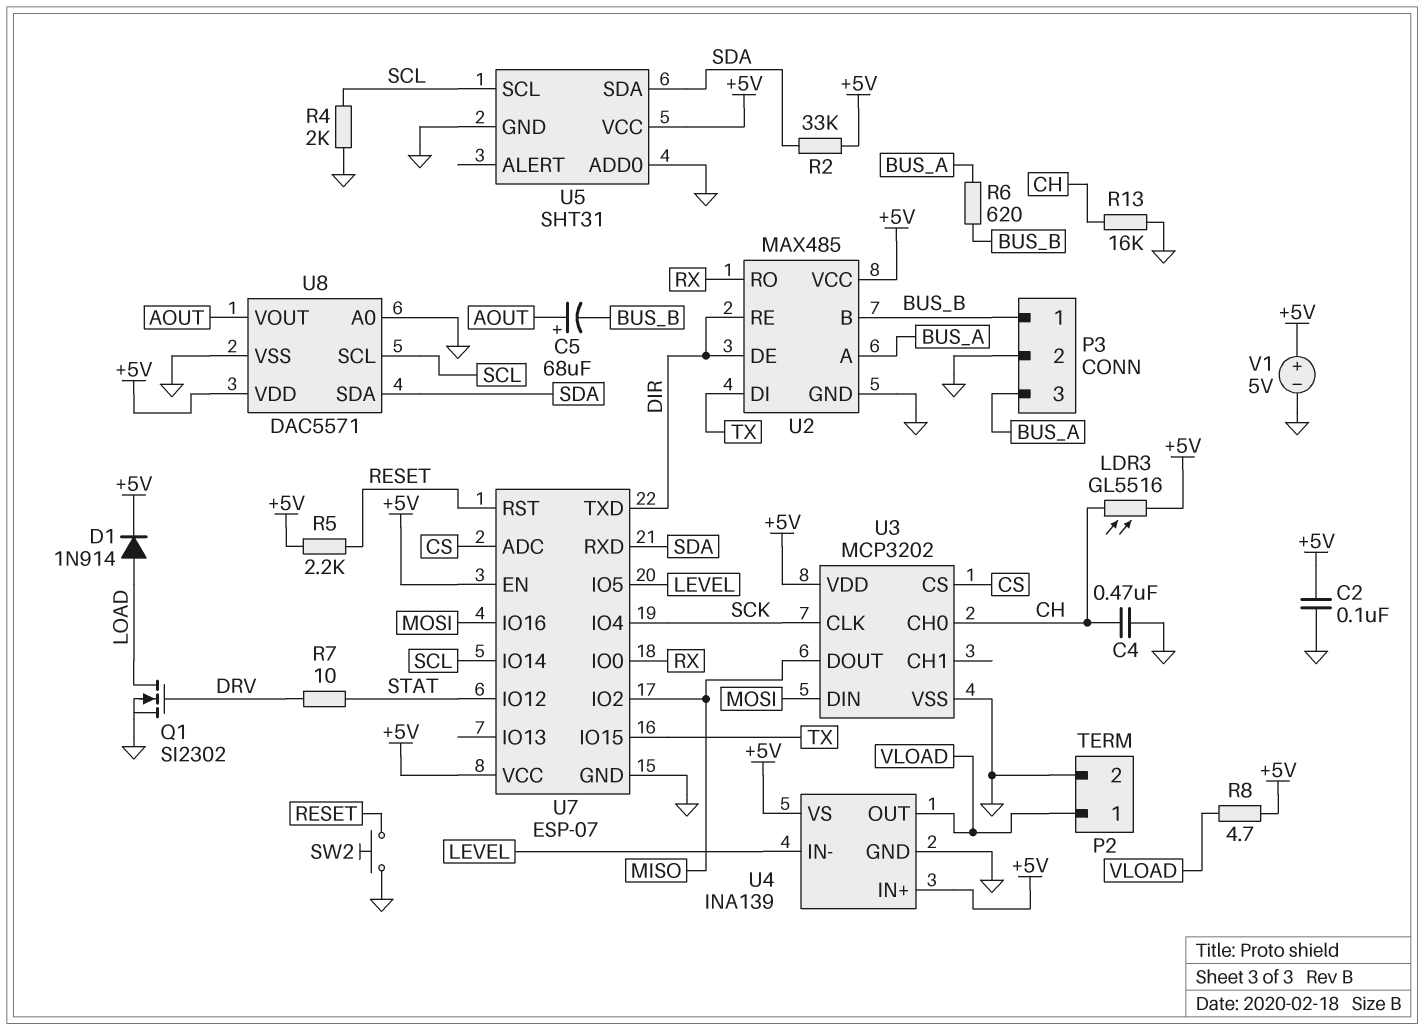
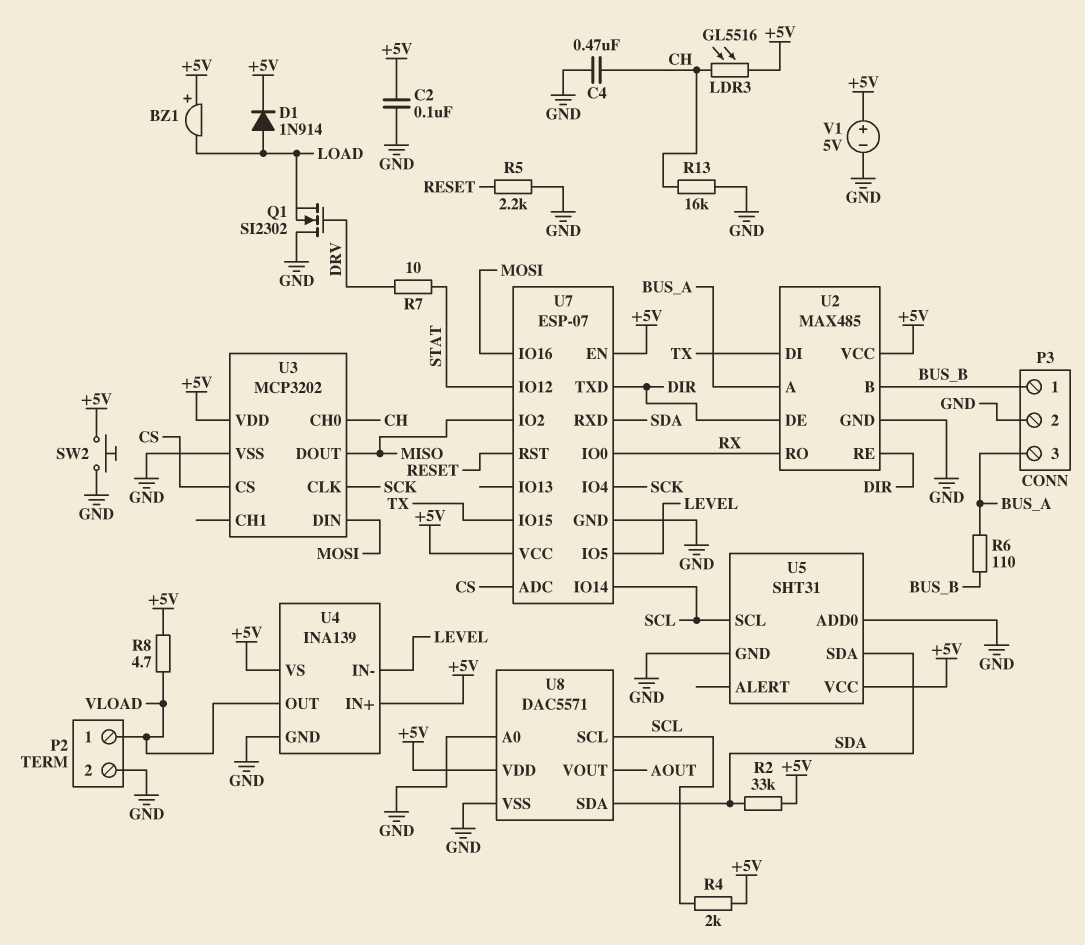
BZ1: none -> buzzer (plus +5V, minus LOAD)
C5: 68uF (plus AOUT, minus BUS_B) -> none
Q1: NMOS SI2302 (G DRV, D LOAD, S GND) -> NMOS SI2302 (G DRV, D GND, S LOAD)
R4: 2k (GND, SCL) -> 2k (+5V, SCL)
R5: 2.2k (+5V, RESET) -> 2.2k (GND, RESET)
R6: 620 (BUS_A, BUS_B) -> 110 (BUS_A, BUS_B)
SW2: button (GND, RESET) -> button (+5V, GND)

